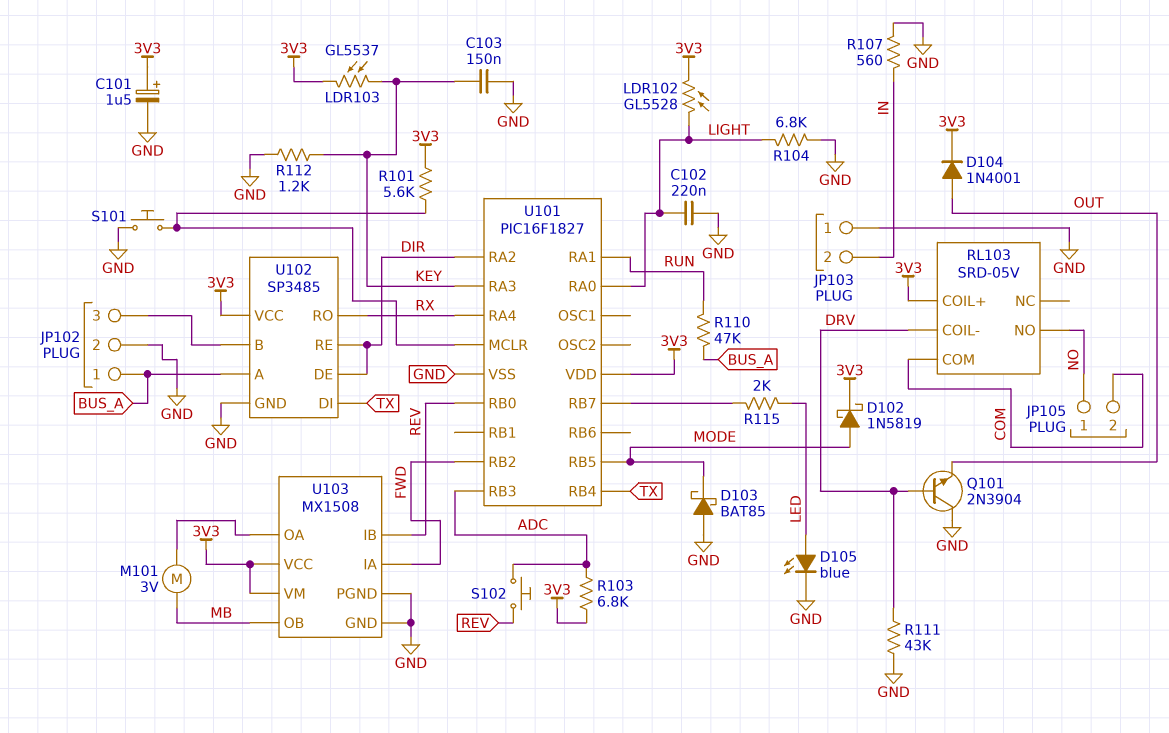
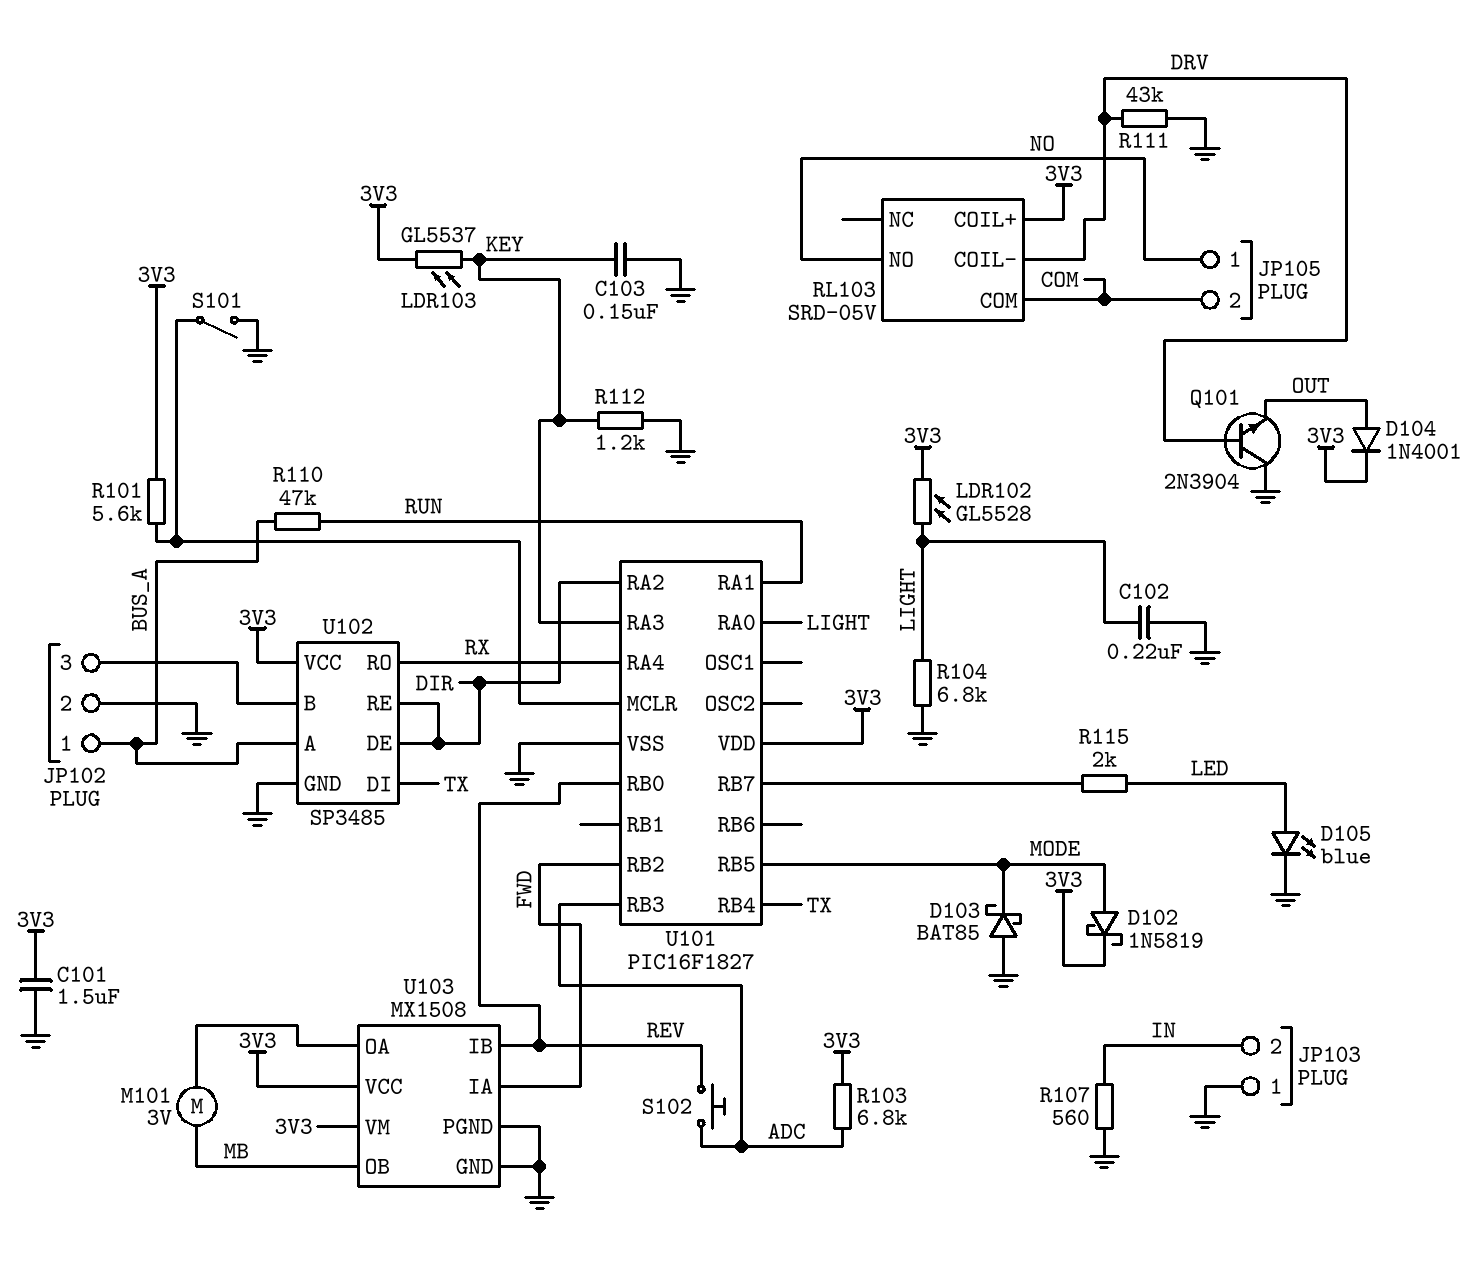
C101: 1.5uF (plus 3V3, minus GND) -> 1.5uF (3V3, GND)
S101: button (GND, U101/MCLR) -> switch (GND, U101/MCLR)

